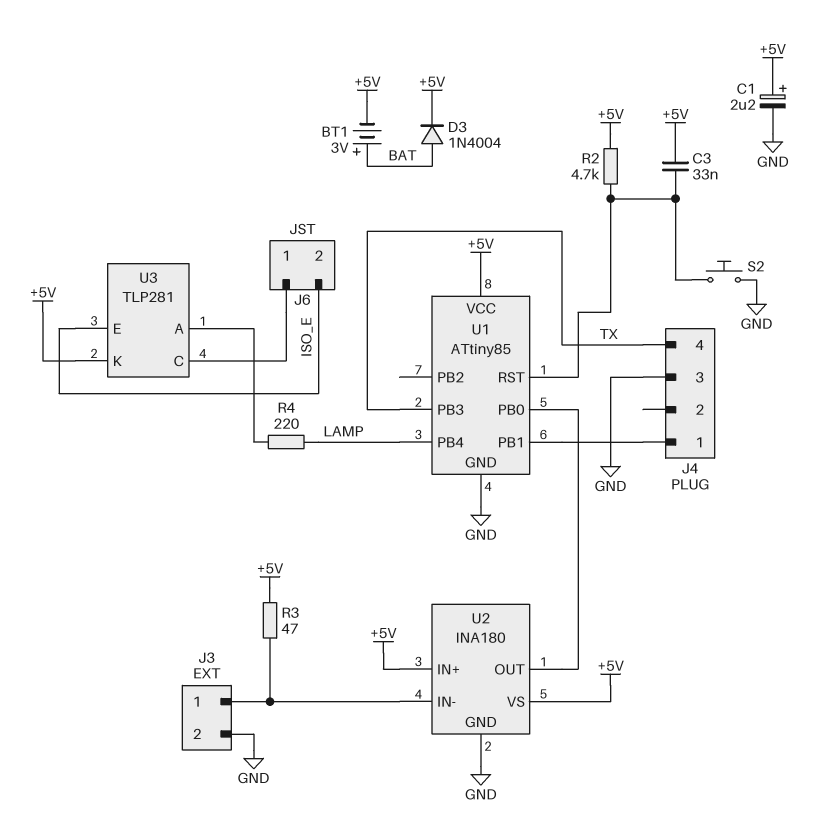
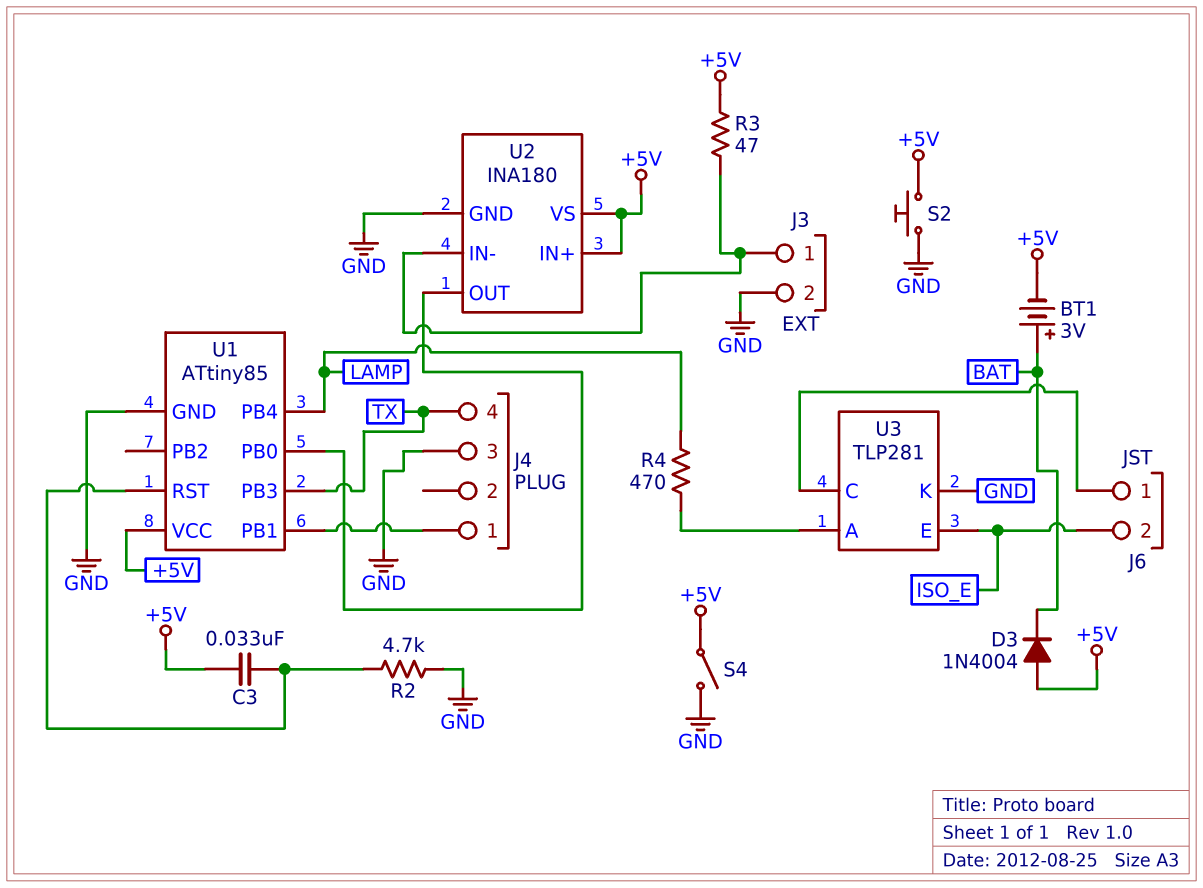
C1: 2.2uF (plus +5V, minus GND) -> none
D3: diode 1N4004 (A BAT, K +5V) -> diode 1N4004 (A +5V, K BAT)
R2: 4.7k (+5V, U1/RST) -> 4.7k (GND, U1/RST)
R4: 220 (LAMP, U3/A) -> 470 (LAMP, U3/A)
S2: button (GND, U1/RST) -> button (+5V, GND)
S4: none -> switch (+5V, GND)
U3 pin K: +5V -> GND

